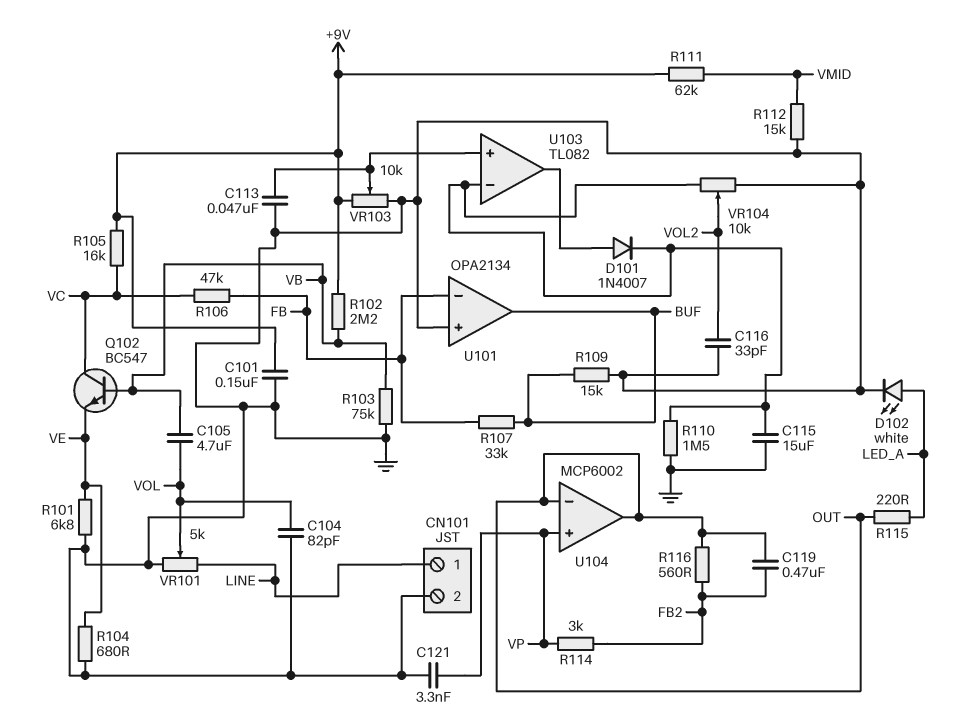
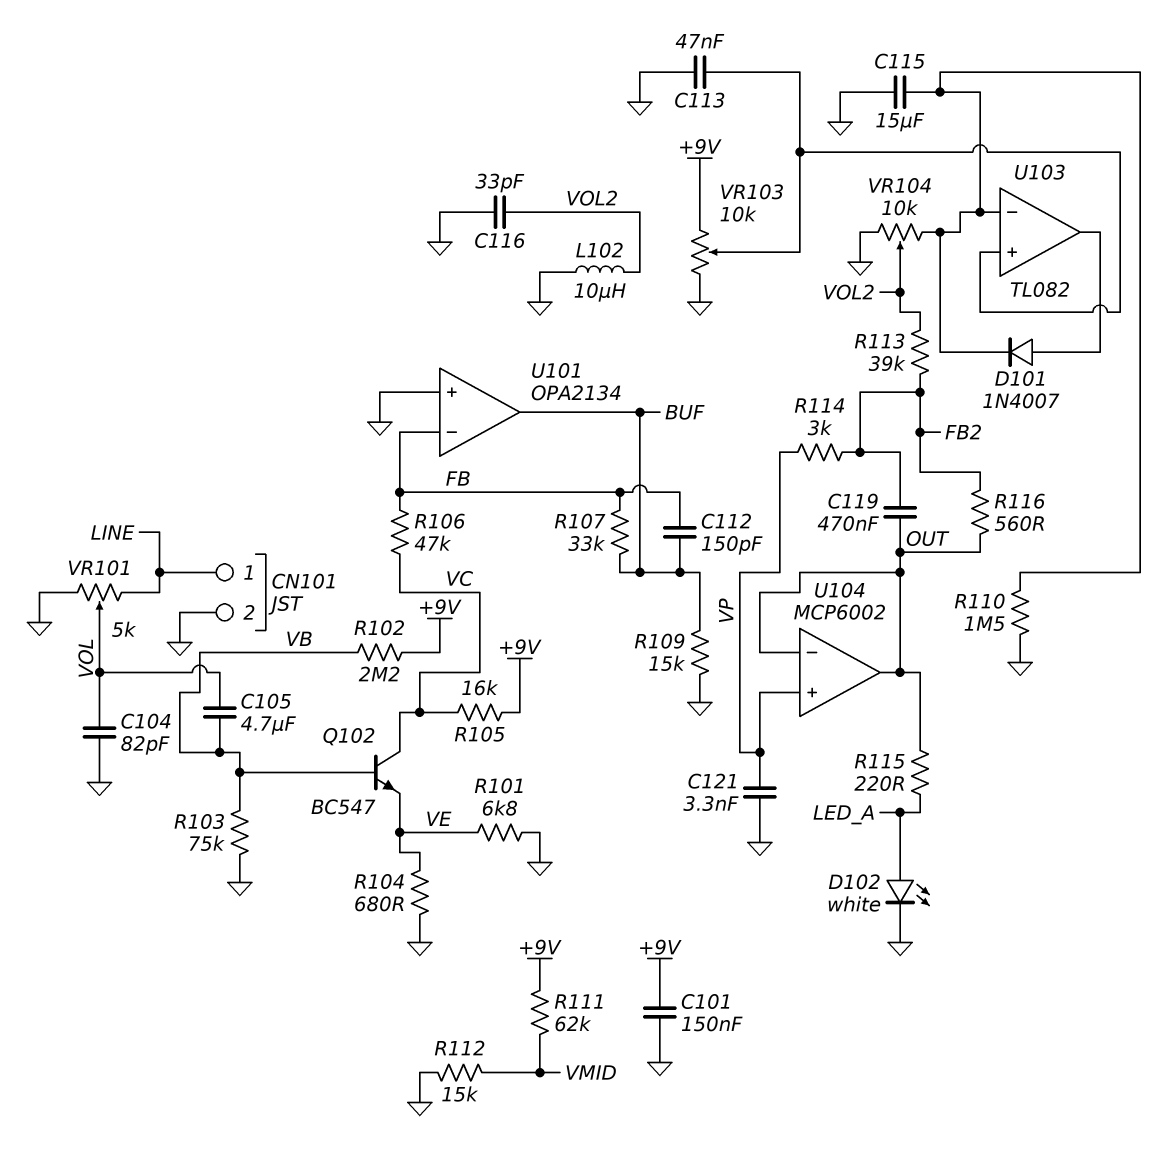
C112: none -> 150pF (BUF, FB)
L102: none -> 10uH (GND, VOL2)
R113: none -> 39k (FB2, VOL2)

